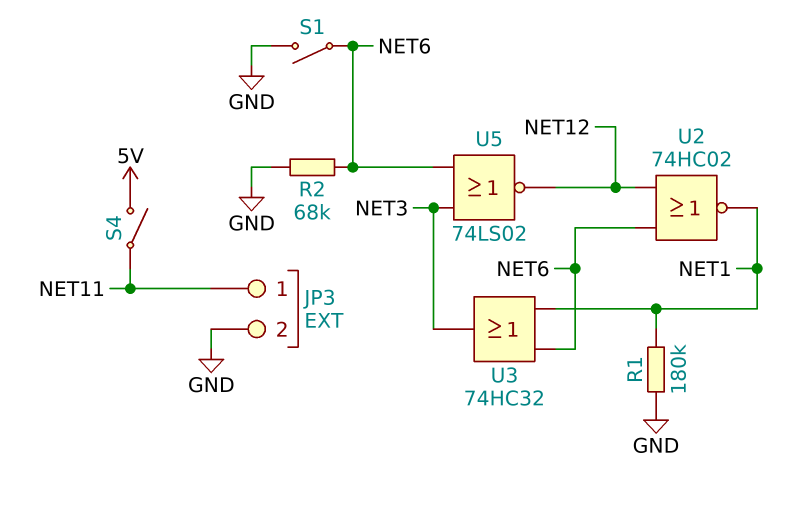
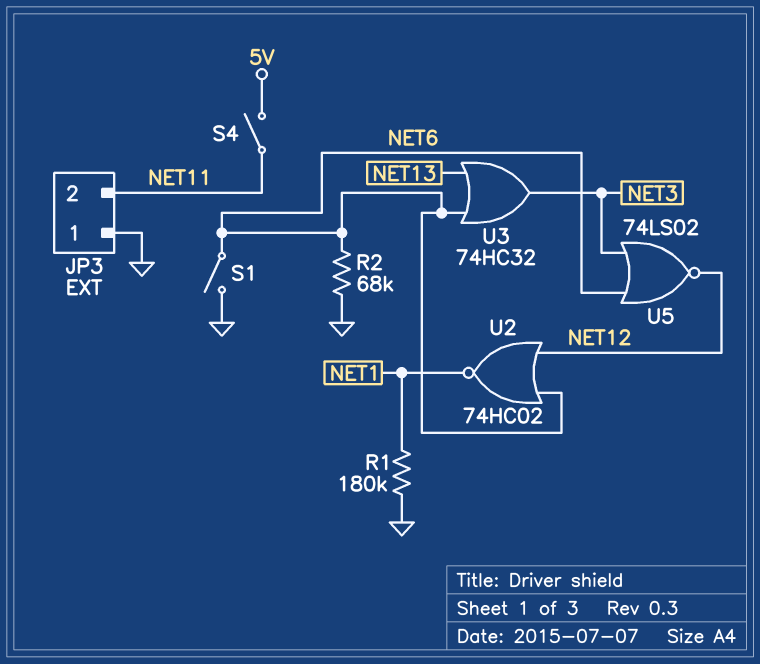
JP3 pin 1: NET11 -> GND
JP3 pin 2: GND -> NET11
U3: OR 74HC32 (in NET1, in NET6, out NET3) -> OR 74HC32 (in NET6, in NET13, out NET3)

